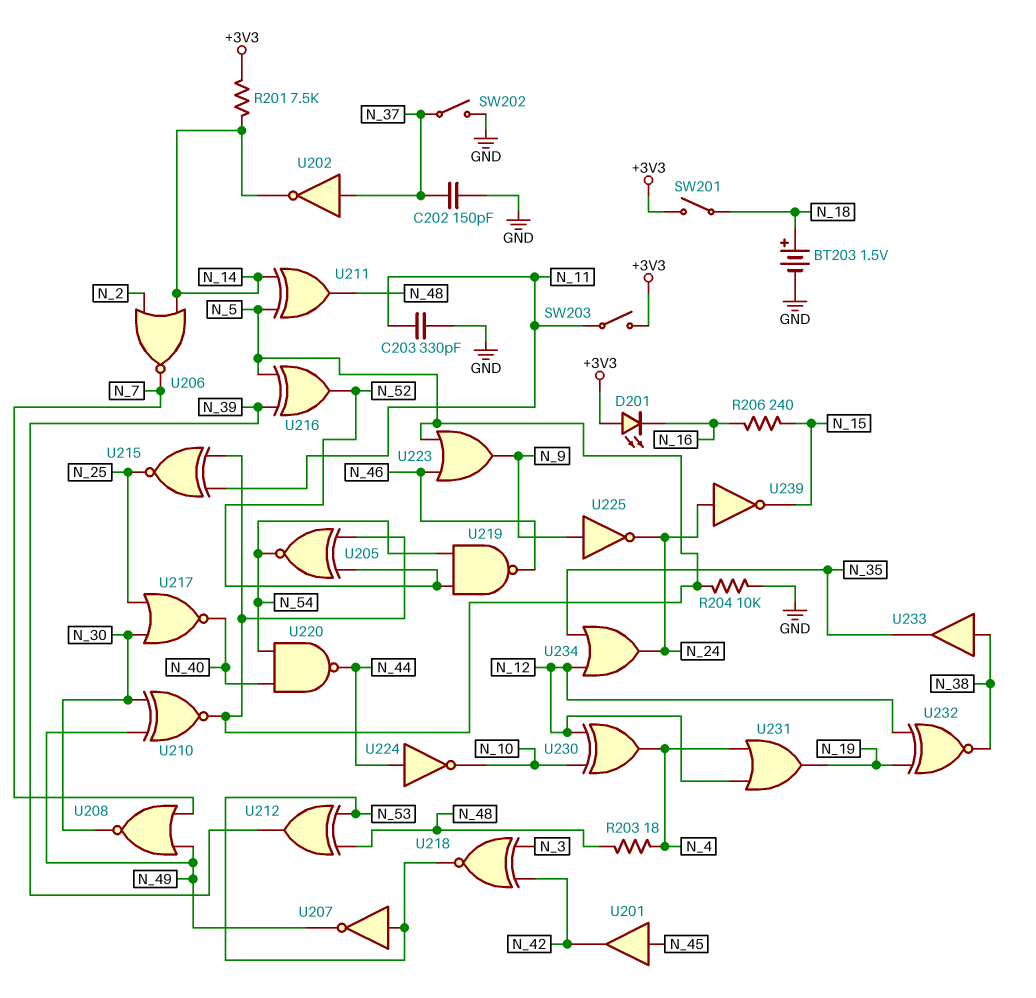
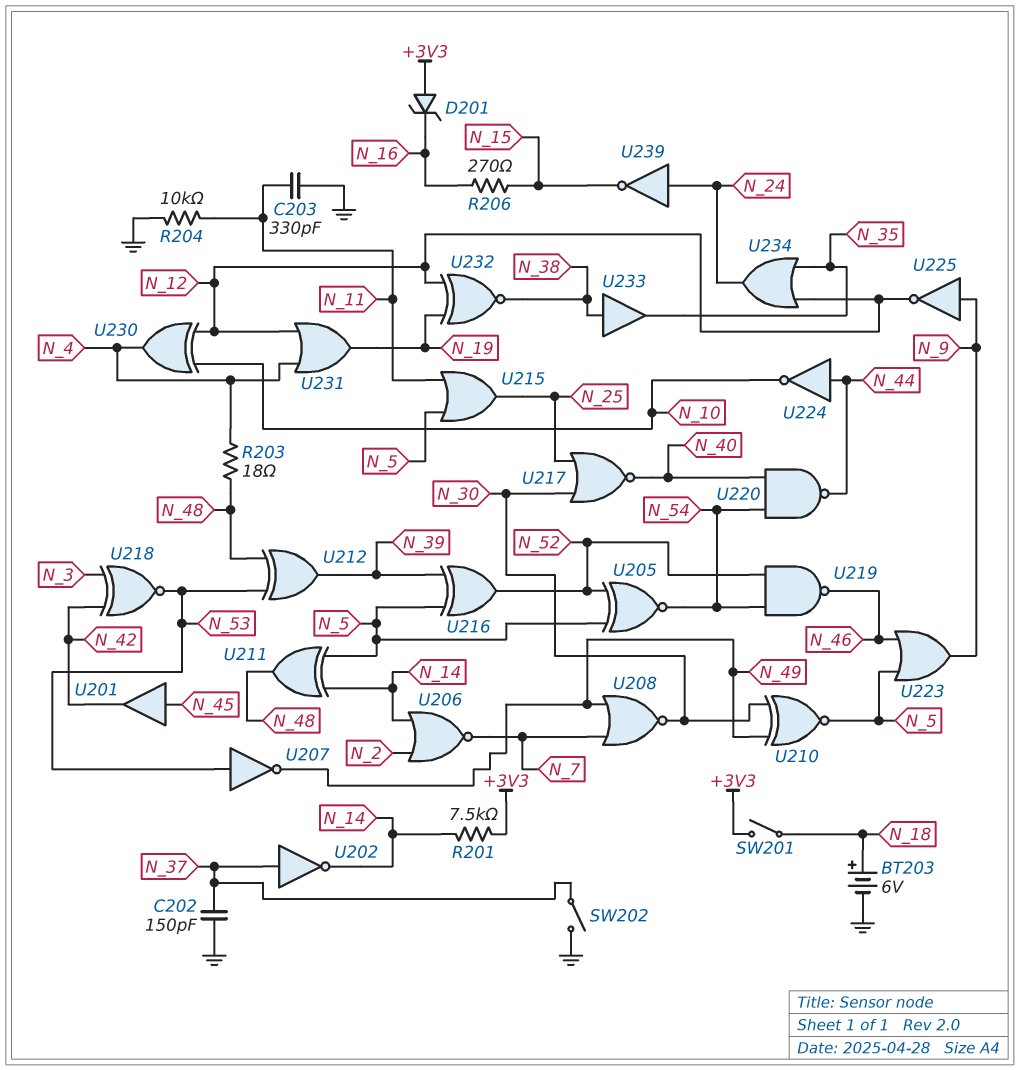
BT203: 1.5V (plus N_18, minus GND) -> 6V (plus N_18, minus GND)
D201: LED (A +3V3, K N_16) -> zener (A +3V3, K N_16)
R204: 10k (GND, N_5) -> 10k (GND, N_11)
R206: 240 (N_15, N_16) -> 270 (N_15, N_16)
SW203: switch (+3V3, N_11) -> none
U215: XNOR (in N_5, in N_11, out N_25) -> OR (in N_5, in N_11, out N_25)
U225: NOT (in N_9, out N_24) -> NOT (in N_9, out N_12)

